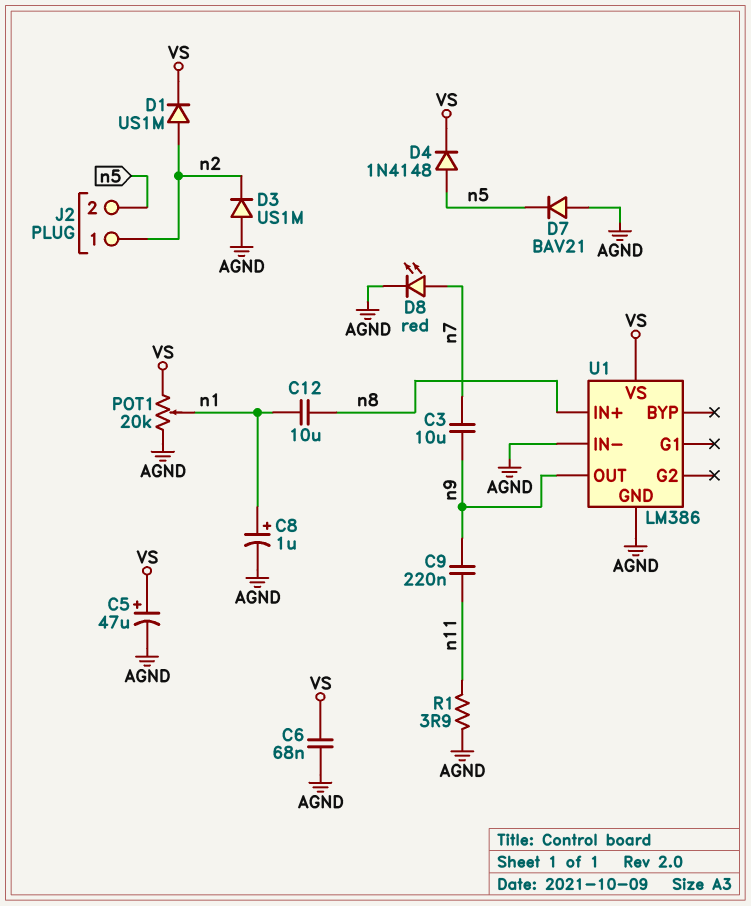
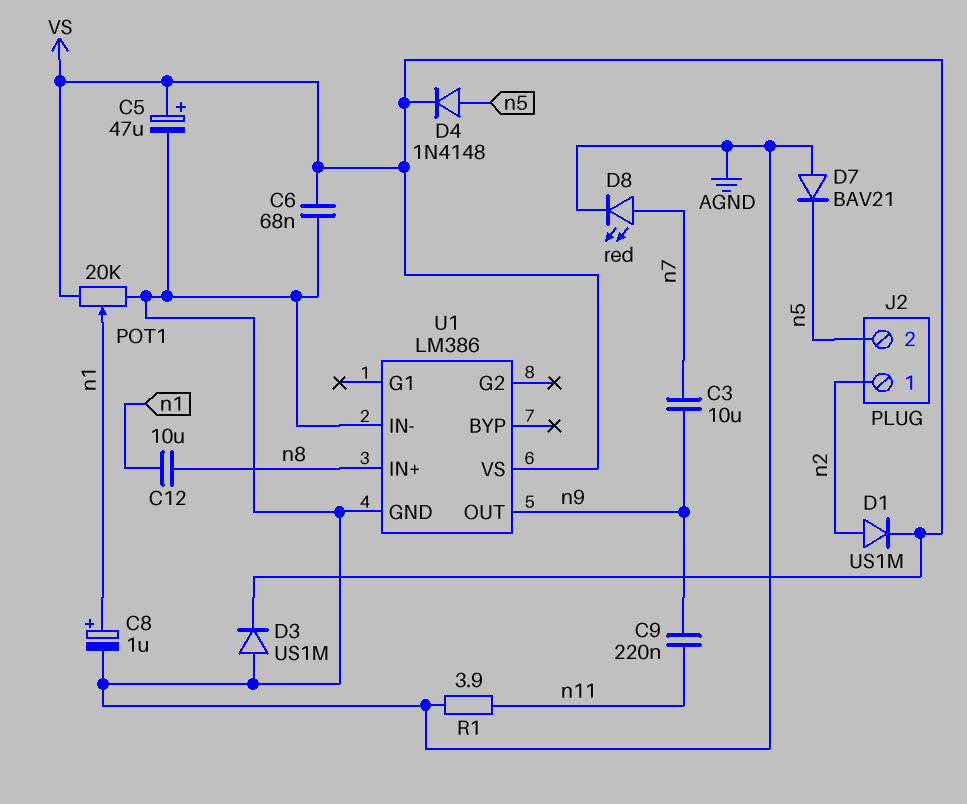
D3: diode US1M (A AGND, K n2) -> diode US1M (A AGND, K VS)

